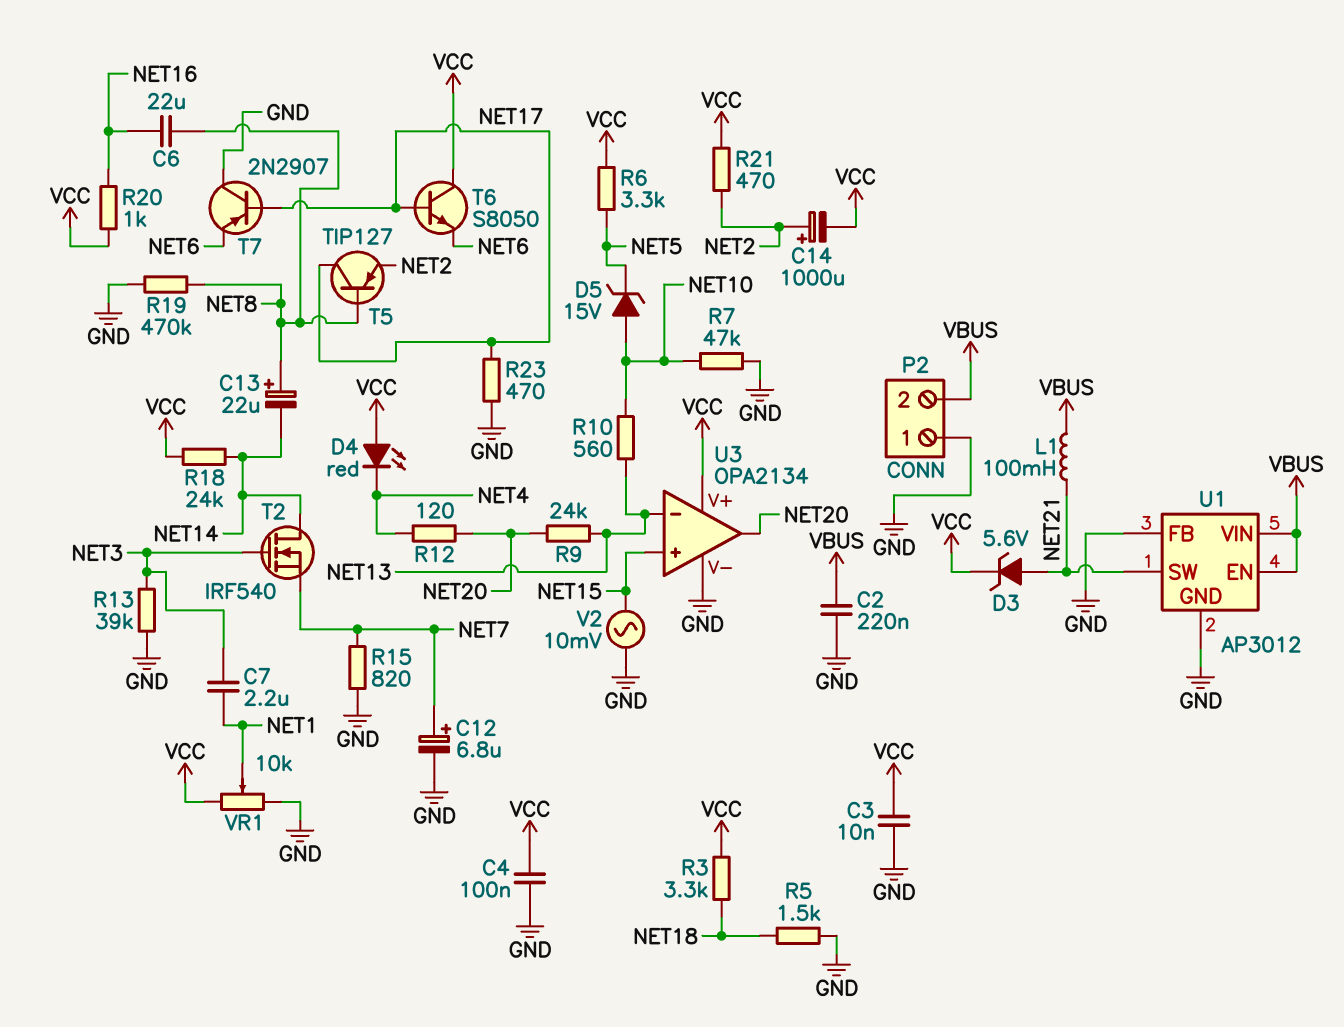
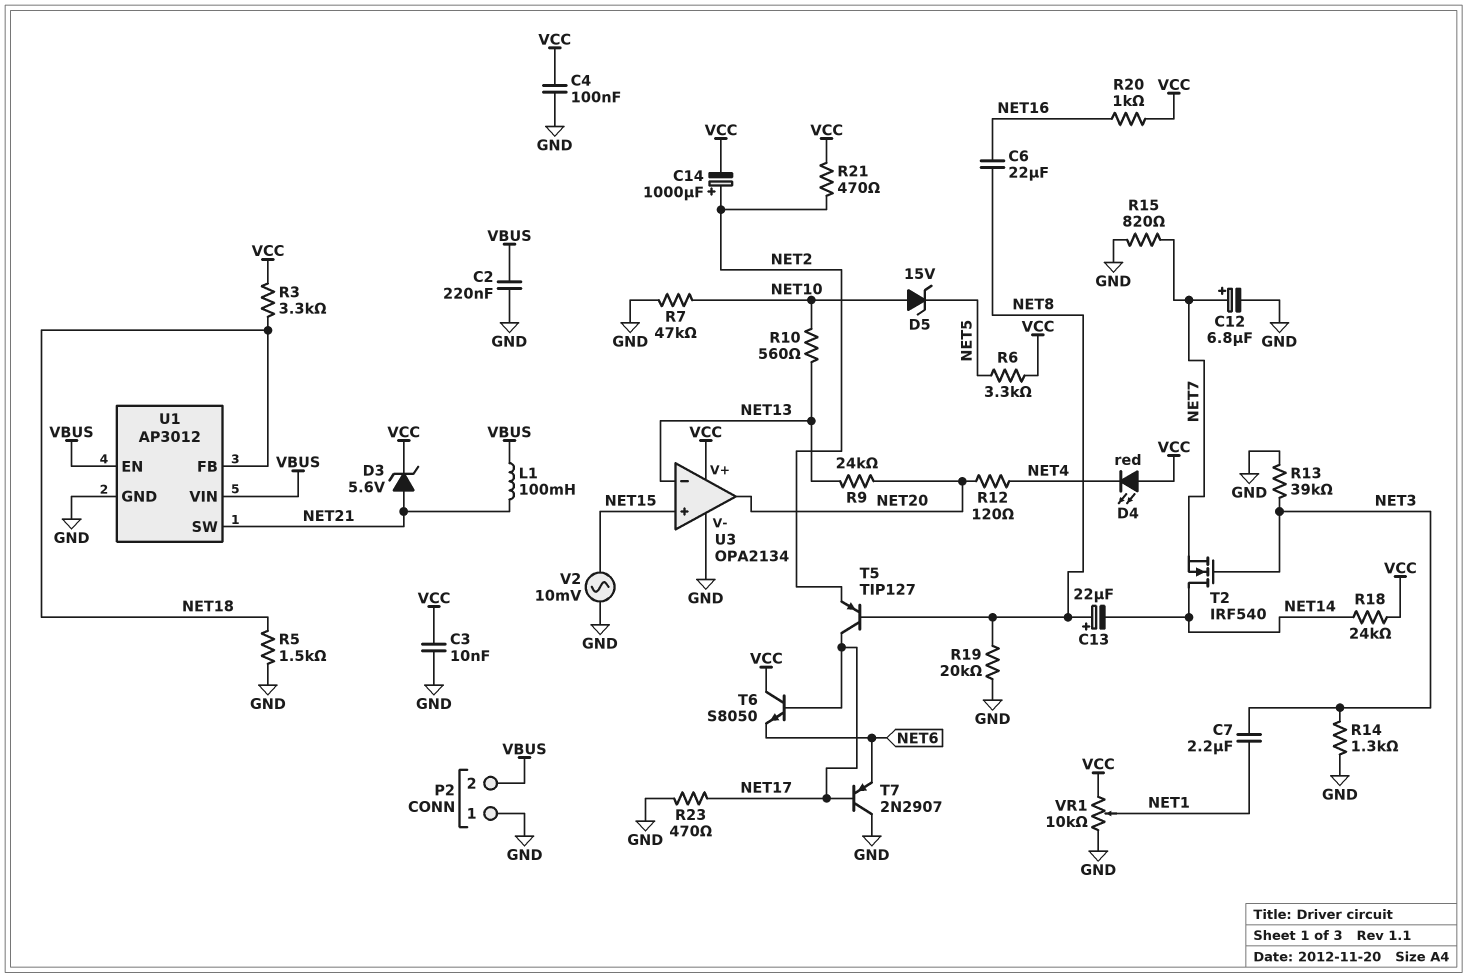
R14: none -> 1.3k (GND, NET3)
R19: 470k (GND, NET8) -> 20k (GND, NET8)
U1 pin FB: GND -> NET18

